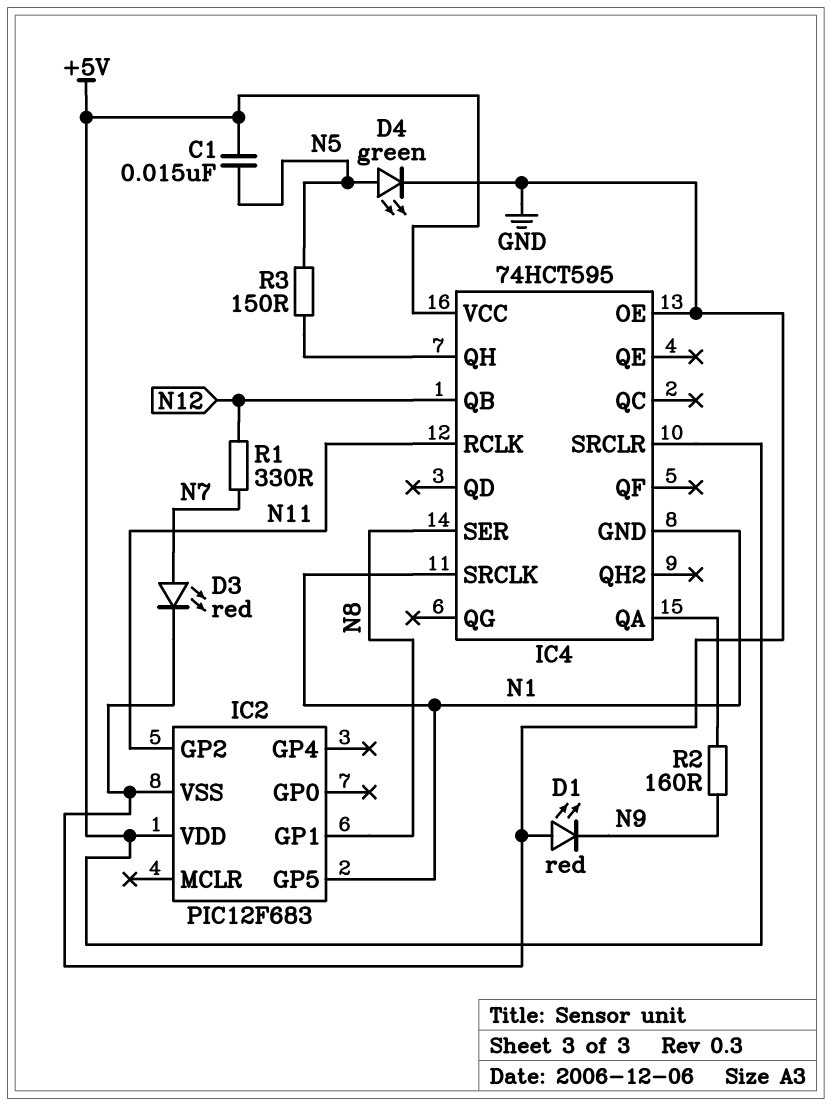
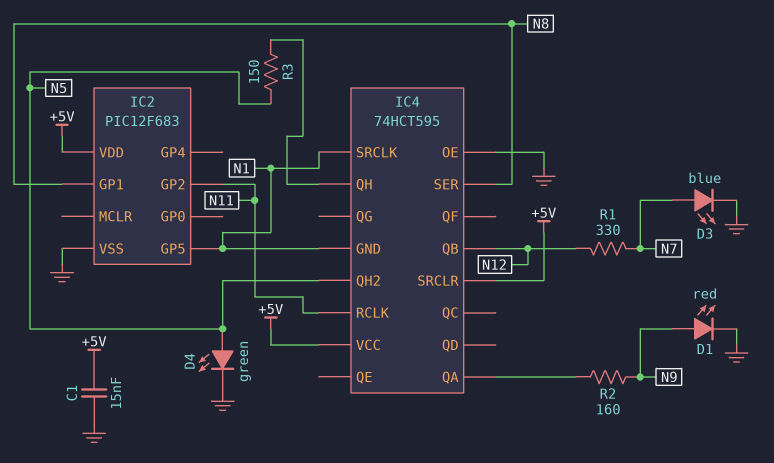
C1: 15nF (+5V, N5) -> 15nF (+5V, GND)
D1: LED red (A GND, K N9) -> LED red (A N9, K GND)
D3: LED red (A N7, K GND) -> LED blue (A N7, K GND)
IC4 pin QH2: none -> N5

